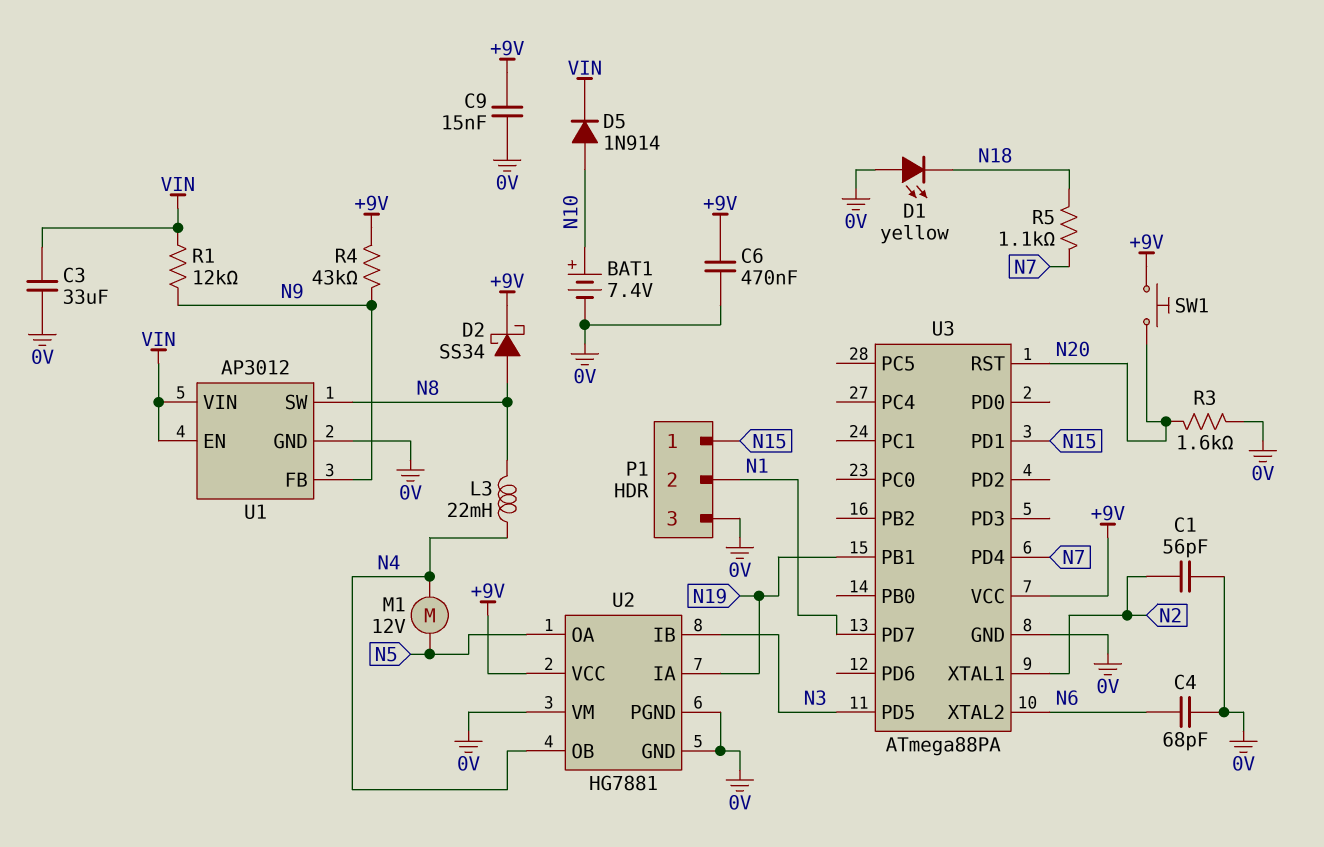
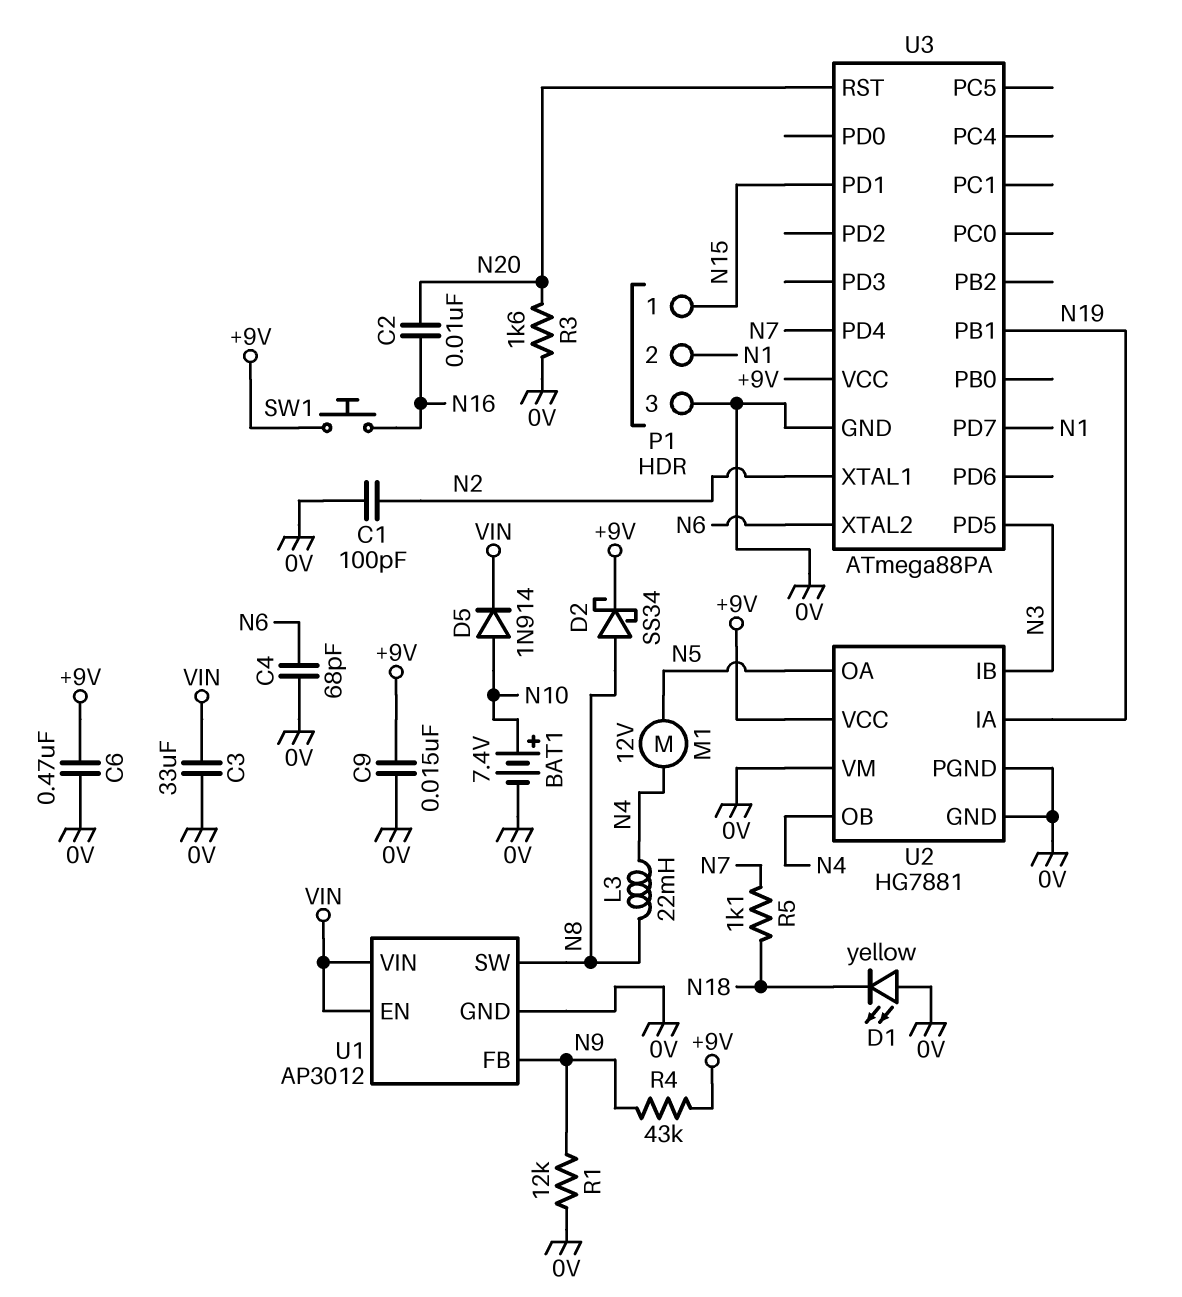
C1: 56pF (0V, N2) -> 100pF (0V, N2)
C2: none -> 10nF (N16, N20)
R1: 12k (N9, VIN) -> 12k (0V, N9)
SW1: button (+9V, N20) -> button (+9V, N16)

